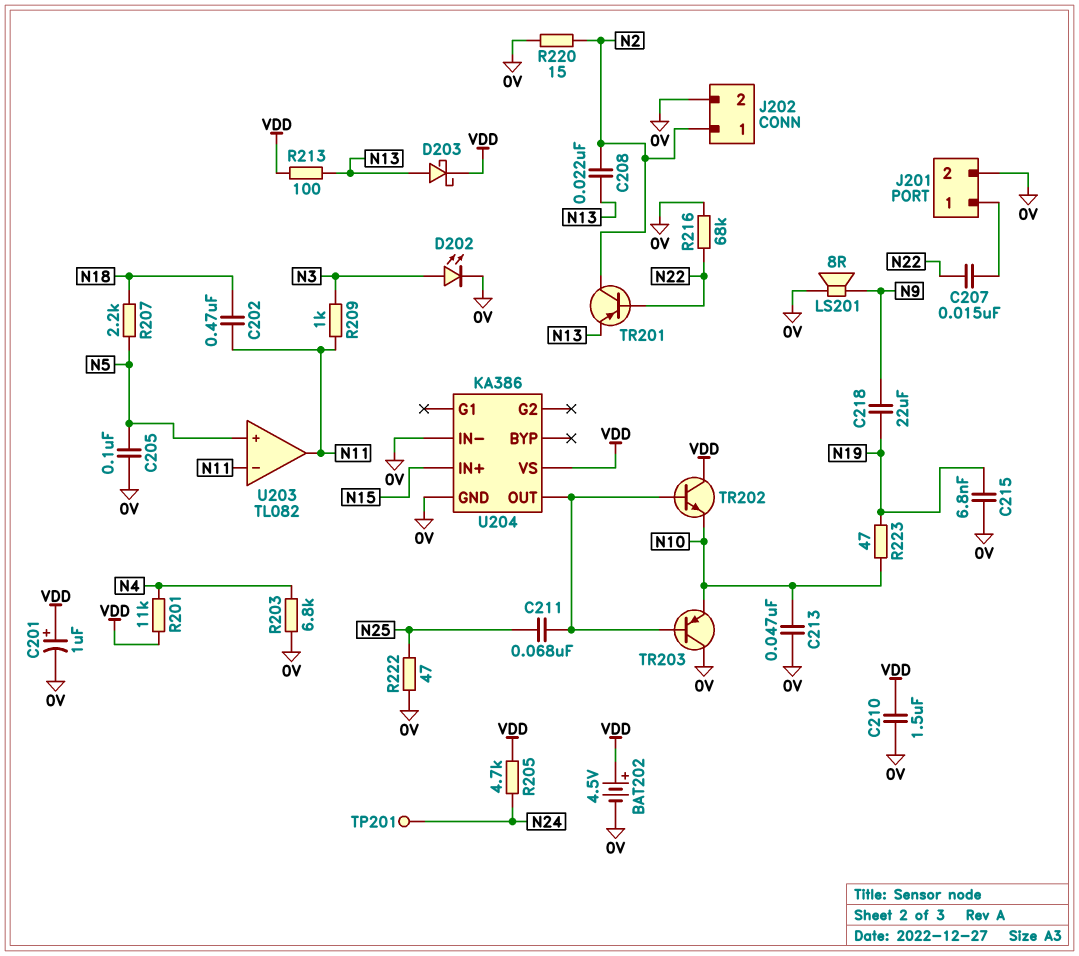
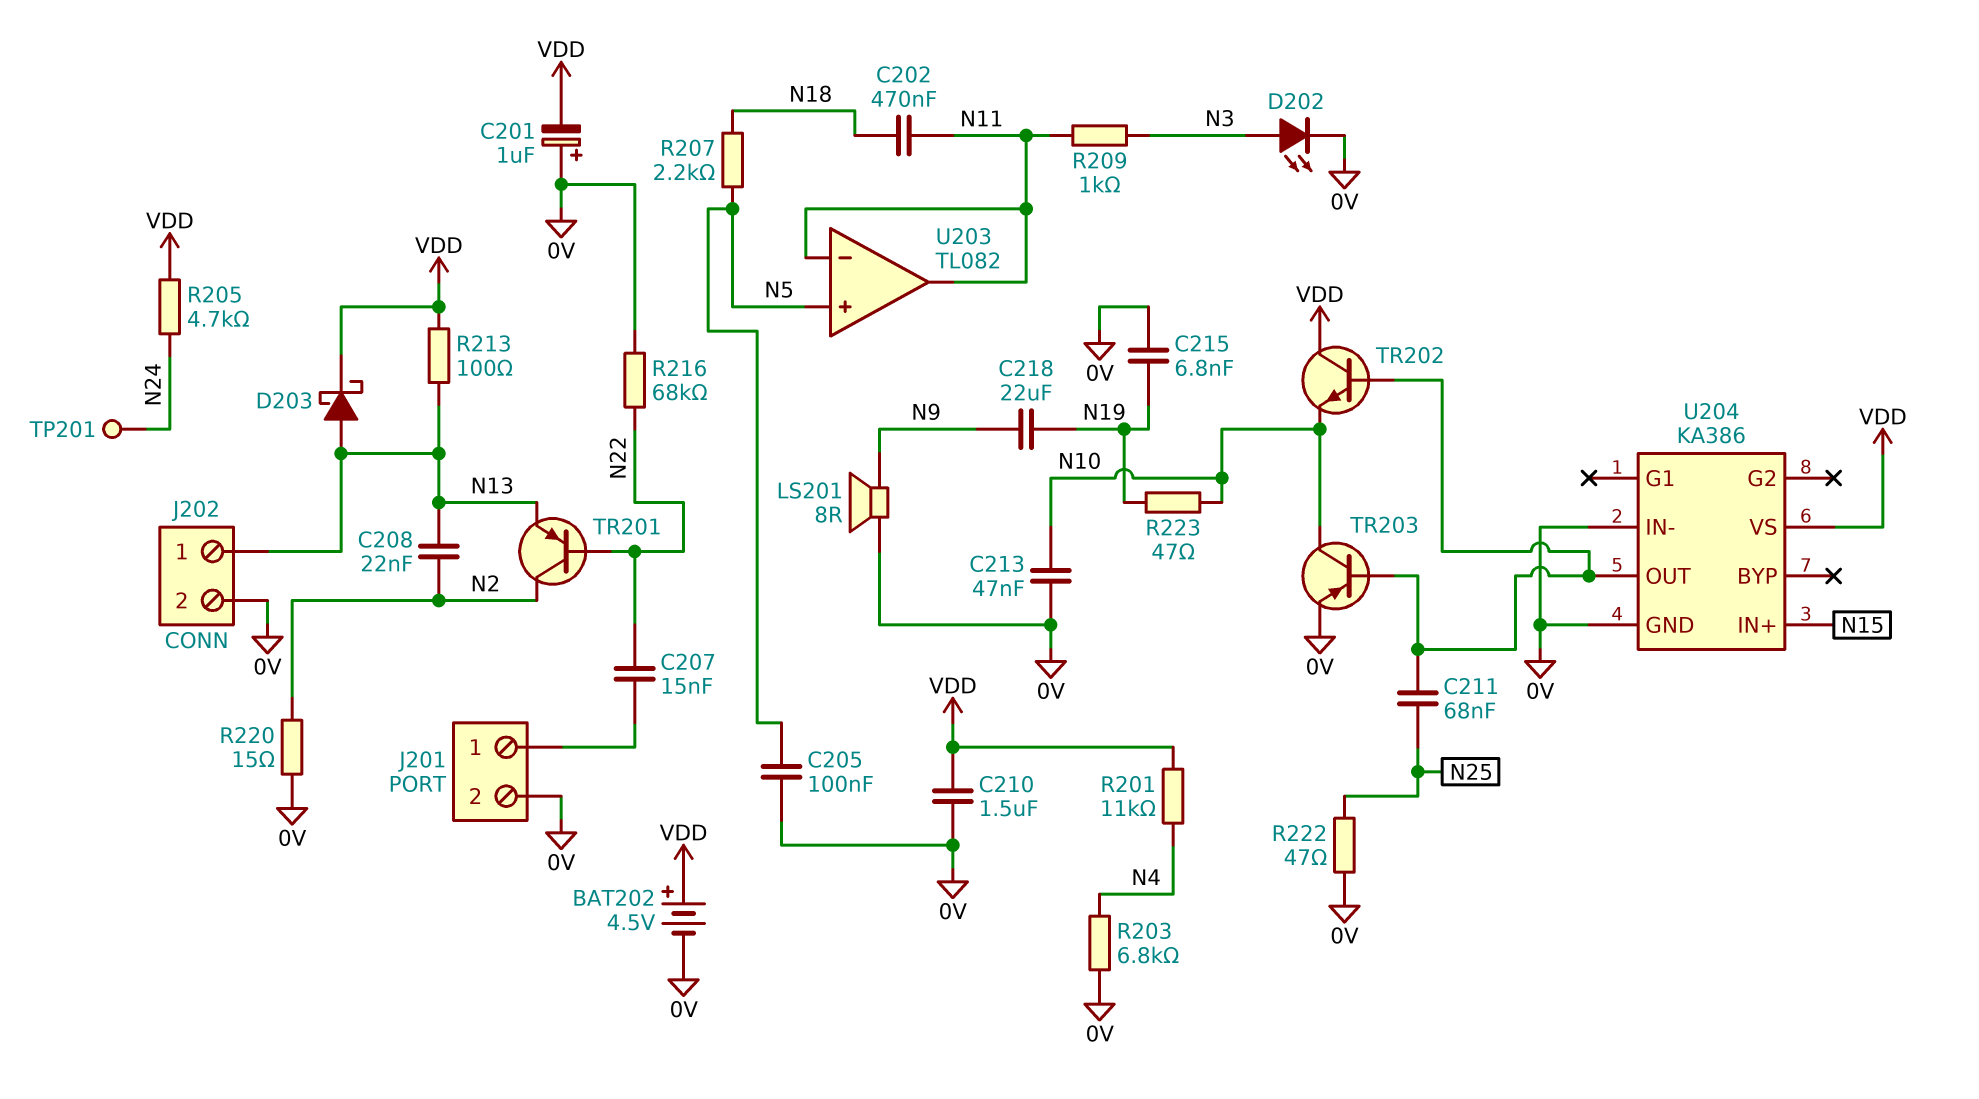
C201: 1uF (plus VDD, minus 0V) -> 1uF (plus 0V, minus VDD)
J202 pin 1: N2 -> N13
TR203: PNP (B U204/OUT, C 0V, E N10) -> PNP (B U204/OUT, C N10, E 0V)

